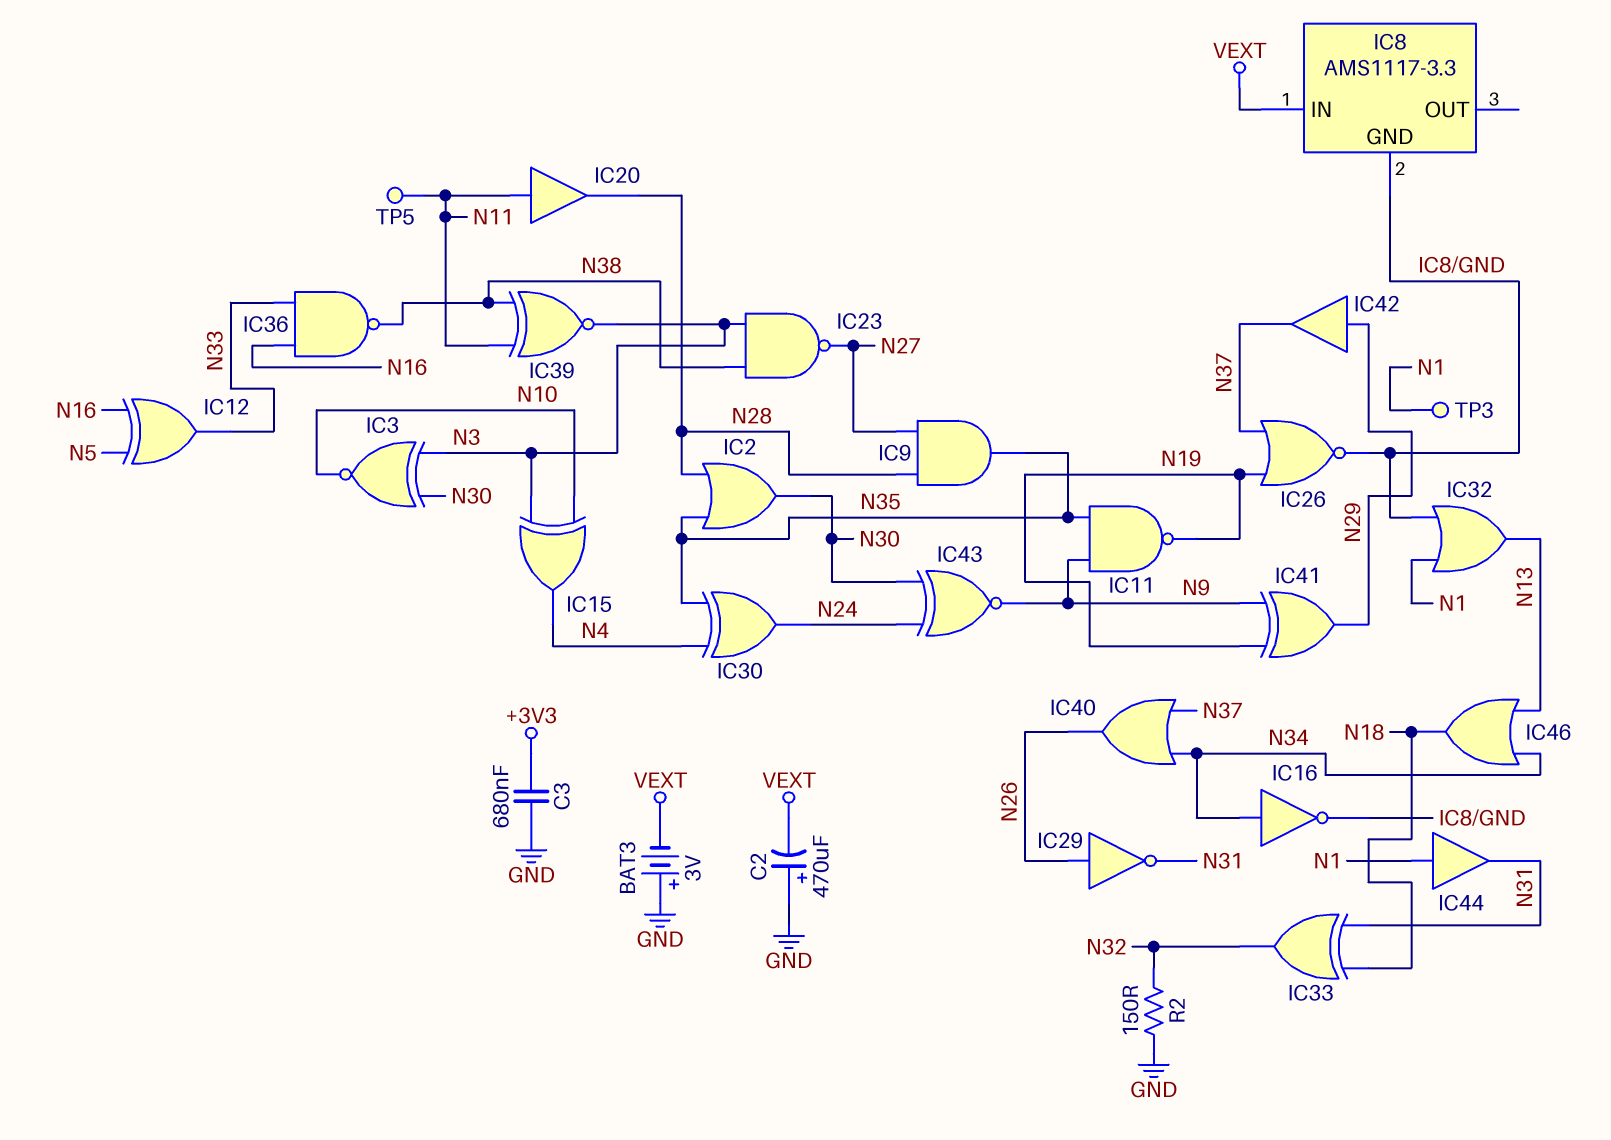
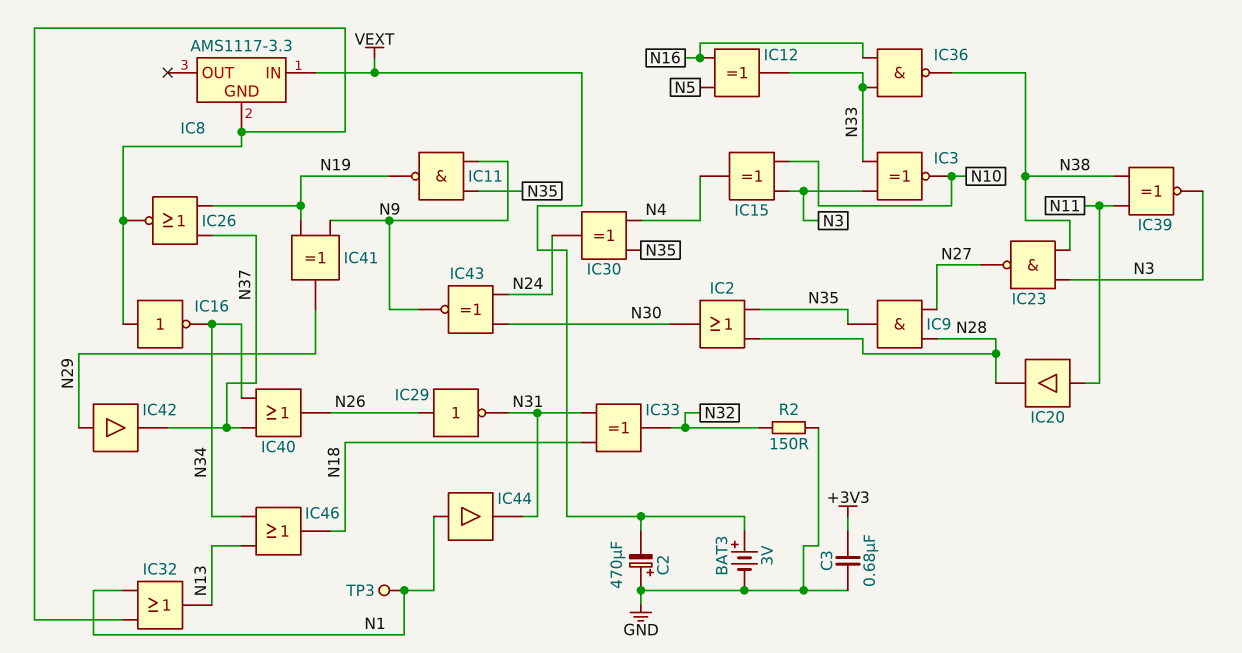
BAT3: 3V (plus GND, minus VEXT) -> 3V (plus VEXT, minus GND)
IC3: XNOR (in N3, in N30, out N10) -> XNOR (in N3, in N33, out N10)
IC16: NOT (in N34, out IC8/GND) -> NOT (in IC8/GND, out N34)
TP5: test point (N11) -> none

